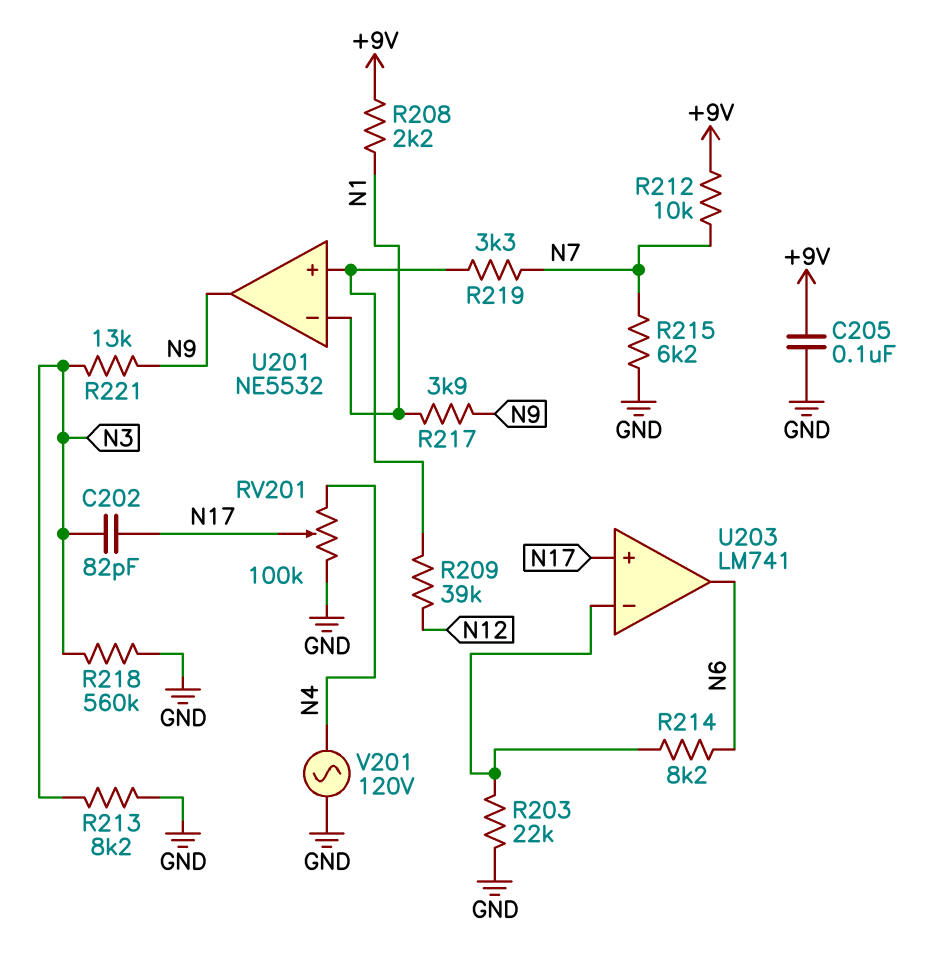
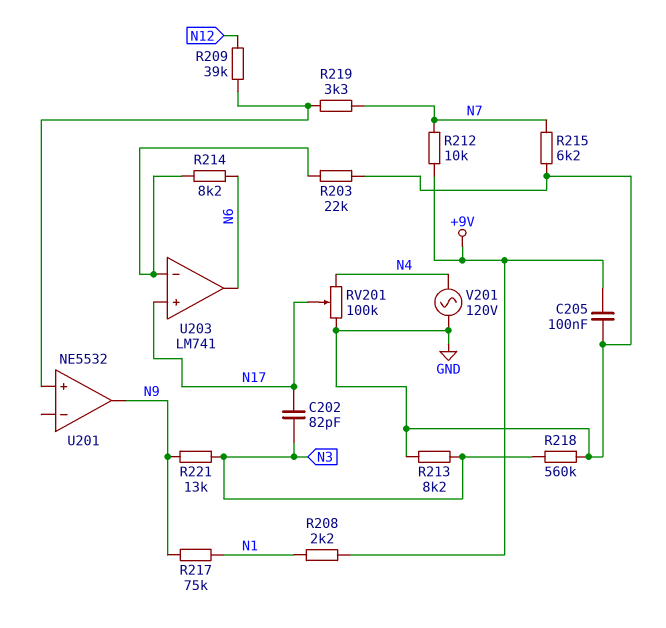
R217: 3.9k (N1, N9) -> 75k (N1, N9)
U201 pin in-: N1 -> none

